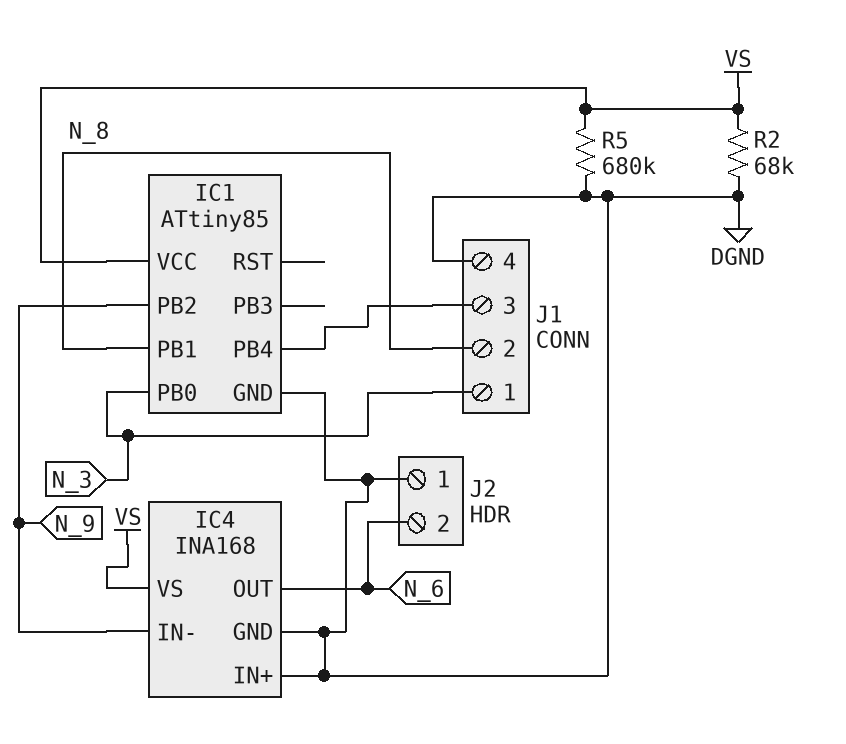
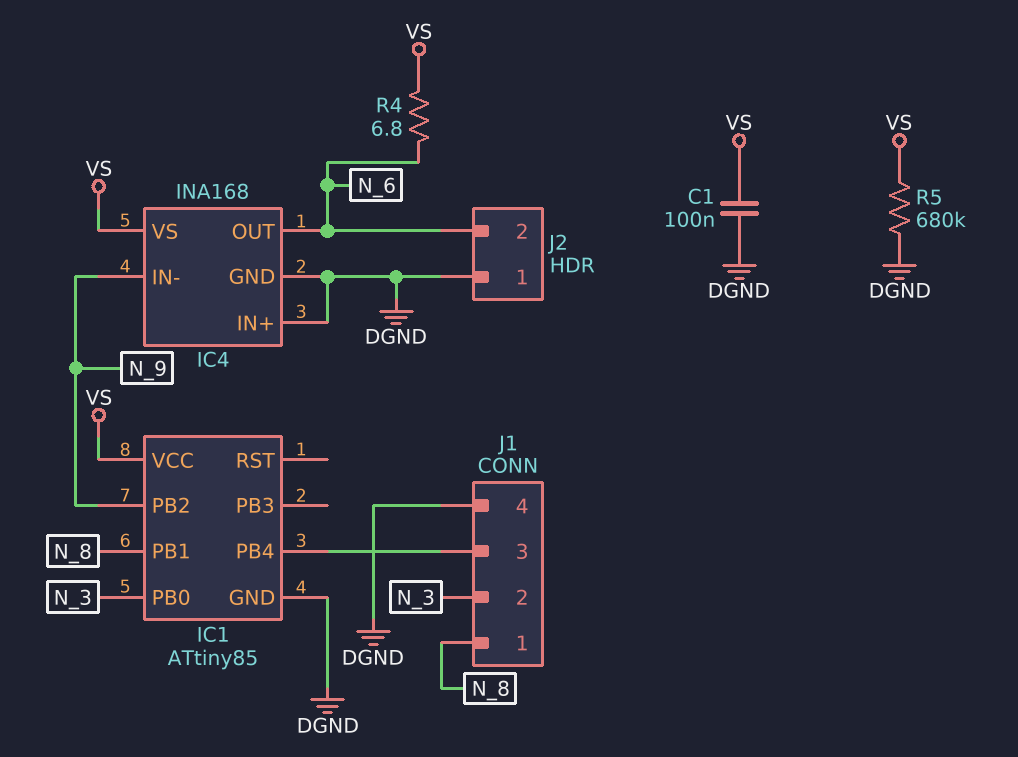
C1: none -> 100nF (DGND, VS)
J1 pin 1: N_3 -> N_8
J1 pin 2: N_8 -> N_3
R2: 68k (DGND, VS) -> none
R4: none -> 6.8 (N_6, VS)

